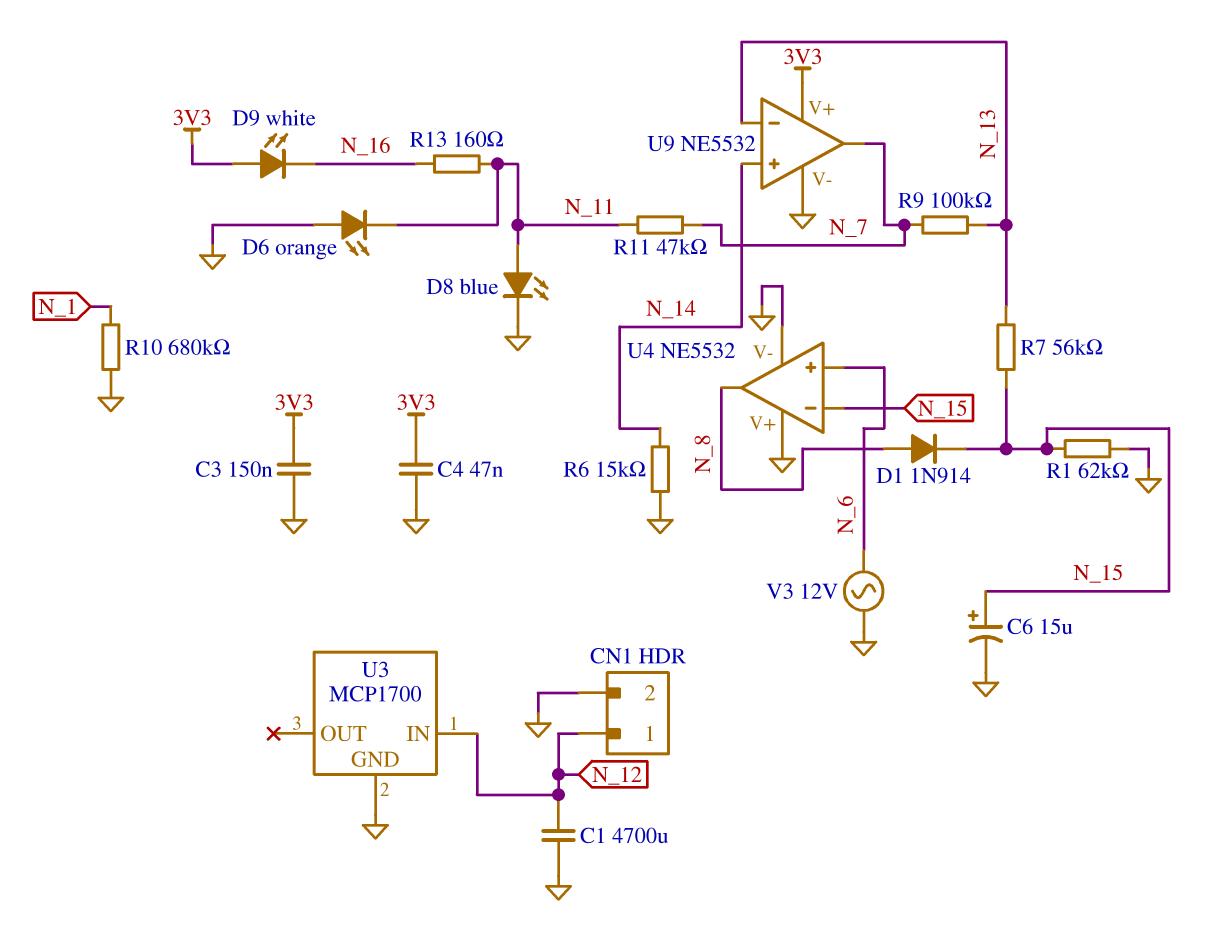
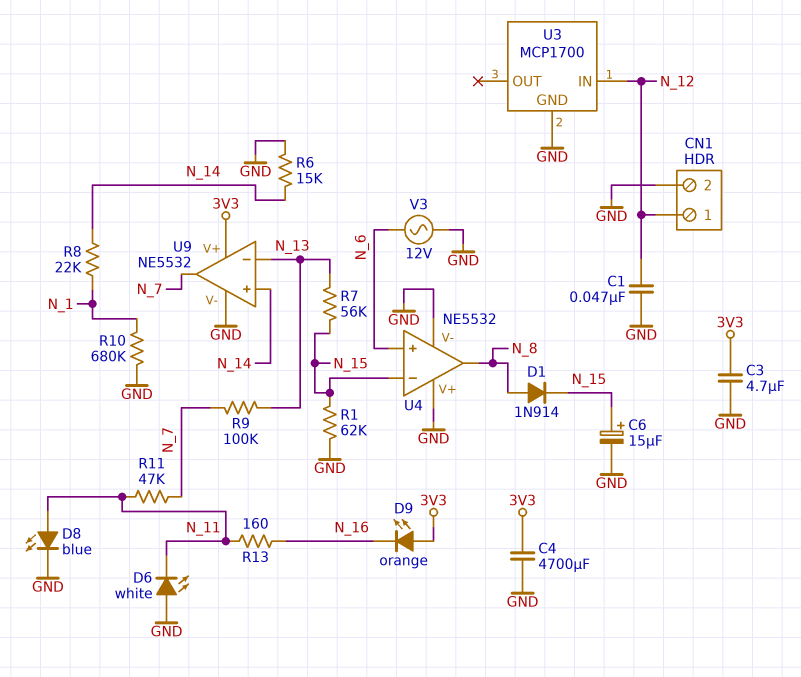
C1: 4700uF (GND, N_12) -> 47nF (GND, N_12)
C3: 150nF (3V3, GND) -> 4.7uF (3V3, GND)
C4: 47nF (3V3, GND) -> 4700uF (3V3, GND)
D6: LED orange (A GND, K N_11) -> LED white (A GND, K N_11)
D9: LED white (A 3V3, K N_16) -> LED orange (A 3V3, K N_16)
R8: none -> 22k (N_1, N_14)

